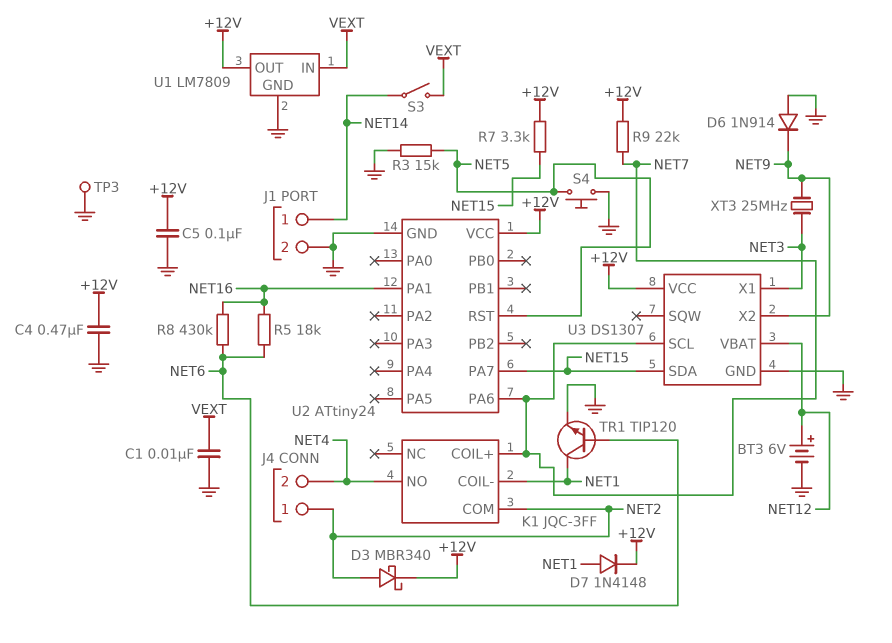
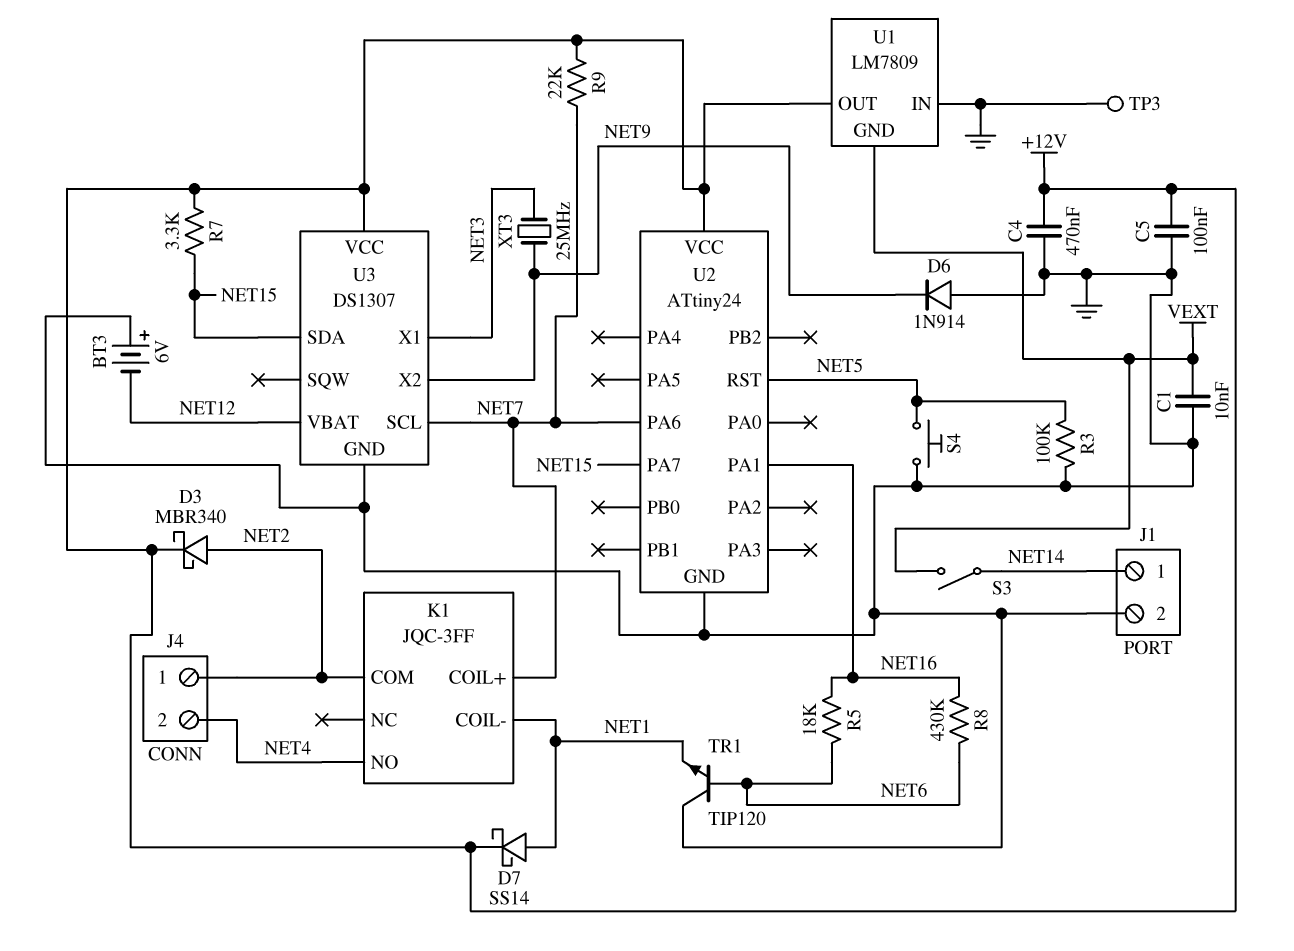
BT3: 6V (plus NET12, minus GND) -> 6V (plus GND, minus NET12)
D7: diode 1N4148 (A NET1, K +12V) -> schottky SS14 (A NET1, K +12V)
R3: 15k (GND, NET5) -> 100k (GND, NET5)
TR1: NPN TIP120 (B NET6, C NET1, E GND) -> NPN TIP120 (B NET6, C GND, E NET1)
U1 pin GND: GND -> VEXT
U1 pin IN: VEXT -> GND

